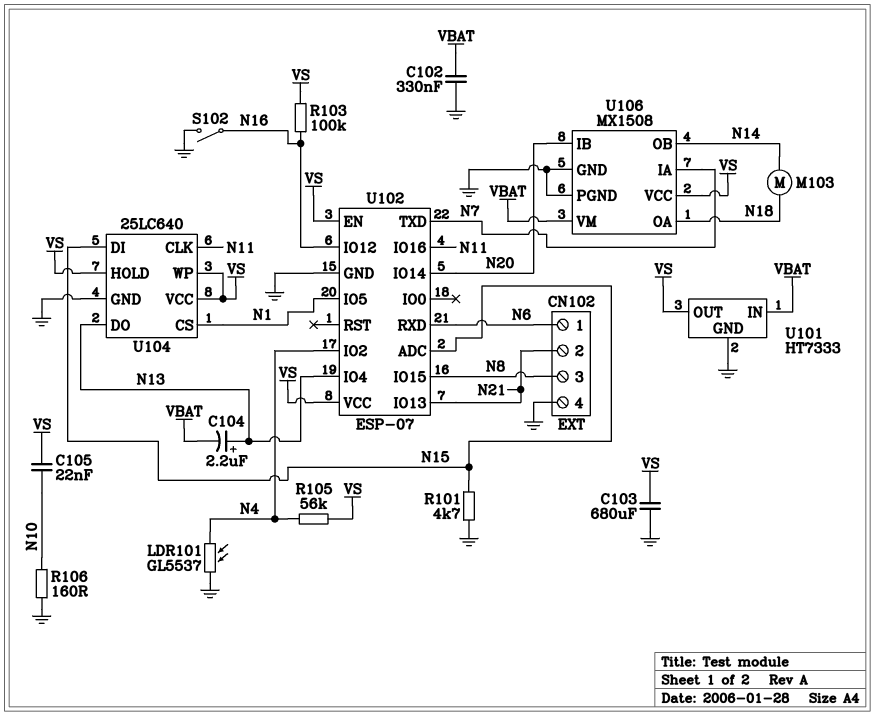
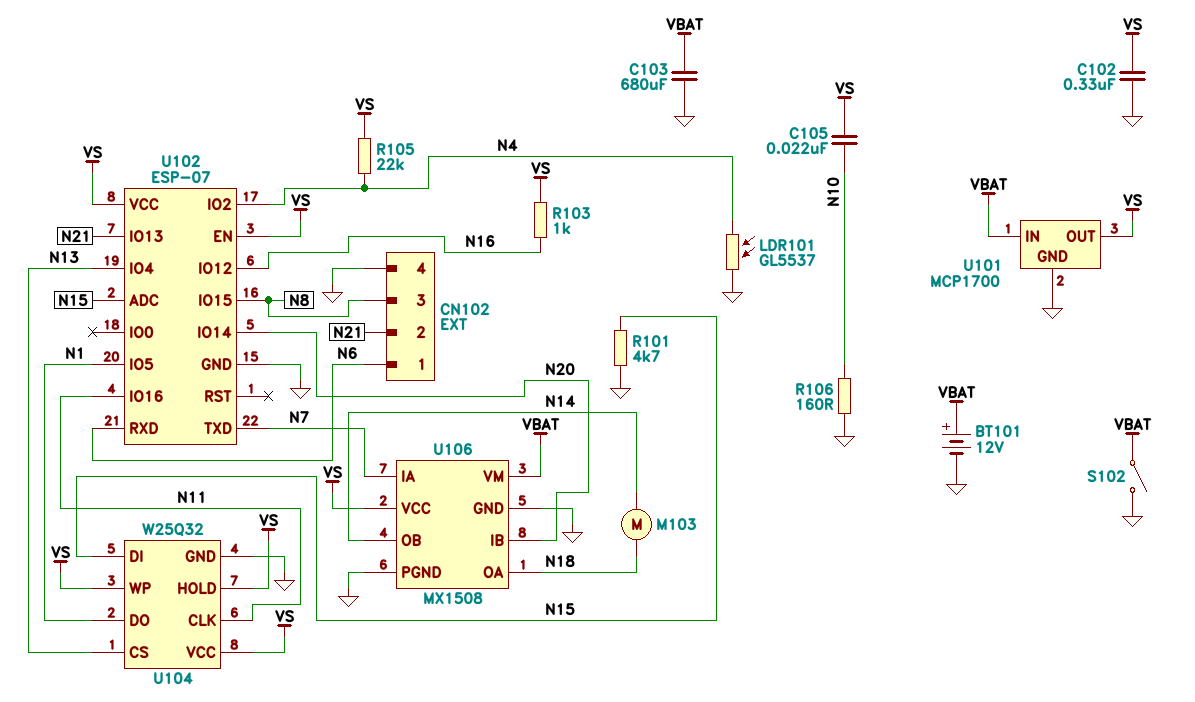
BT101: none -> 12V (plus VBAT, minus GND)
C102: 330nF (GND, VBAT) -> 330nF (GND, VS)
C103: 680uF (GND, VS) -> 680uF (GND, VBAT)
C104: 2.2uF (plus N13, minus VBAT) -> none
R103: 100k (N16, VS) -> 1k (N16, VS)
R105: 56k (N4, VS) -> 22k (N4, VS)
S102: switch (GND, N16) -> switch (GND, VBAT)
U101: HT7333 -> MCP1700
U104: 25LC640 -> W25Q32
U104 pin CS: N1 -> N13
U104 pin DO: N13 -> N1

